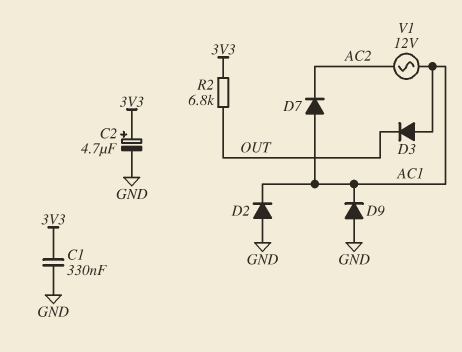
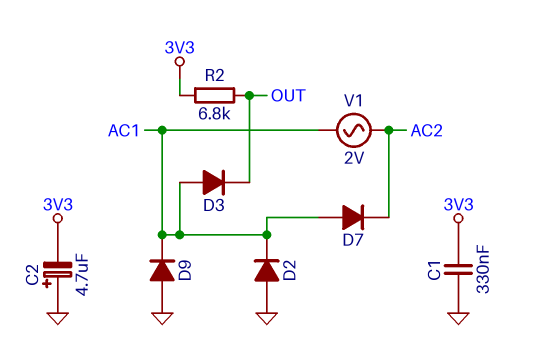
C2: 4.7uF (plus 3V3, minus GND) -> 4.7uF (plus GND, minus 3V3)
V1: AC 12V (AC1, AC2) -> AC 2V (AC1, AC2)

